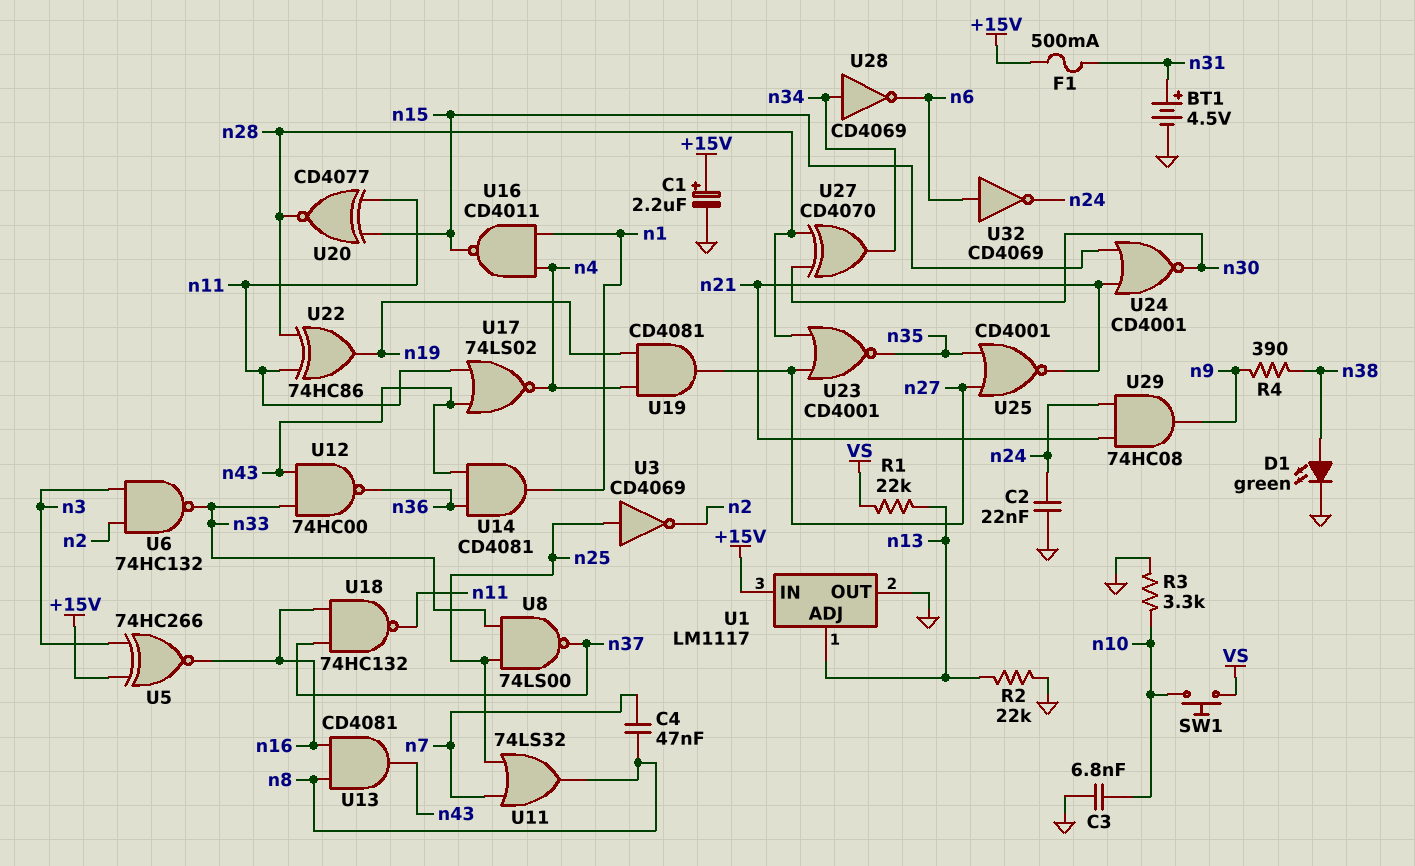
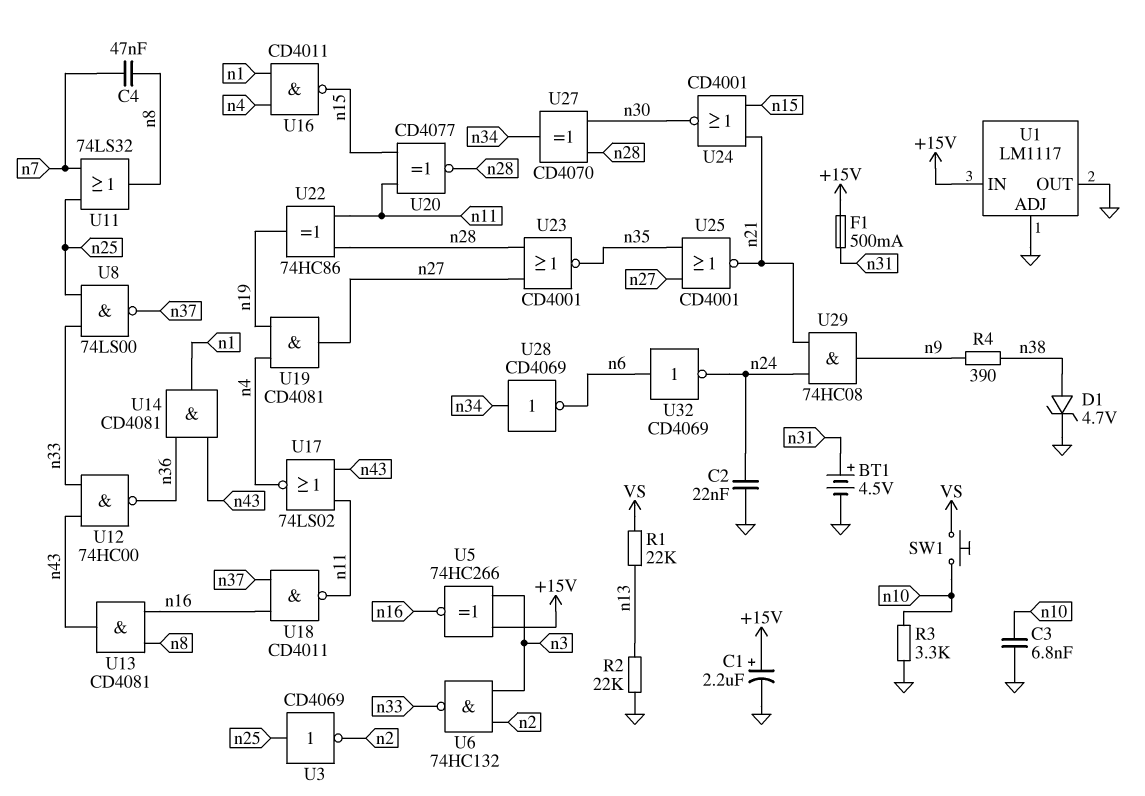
D1: LED green (A n38, K GND) -> zener 4.7V (A n38, K GND)
U1 pin ADJ: n13 -> GND
U18: NAND 74HC132 (in n16, in n37, out n11) -> NAND CD4011 (in n16, in n37, out n11)

